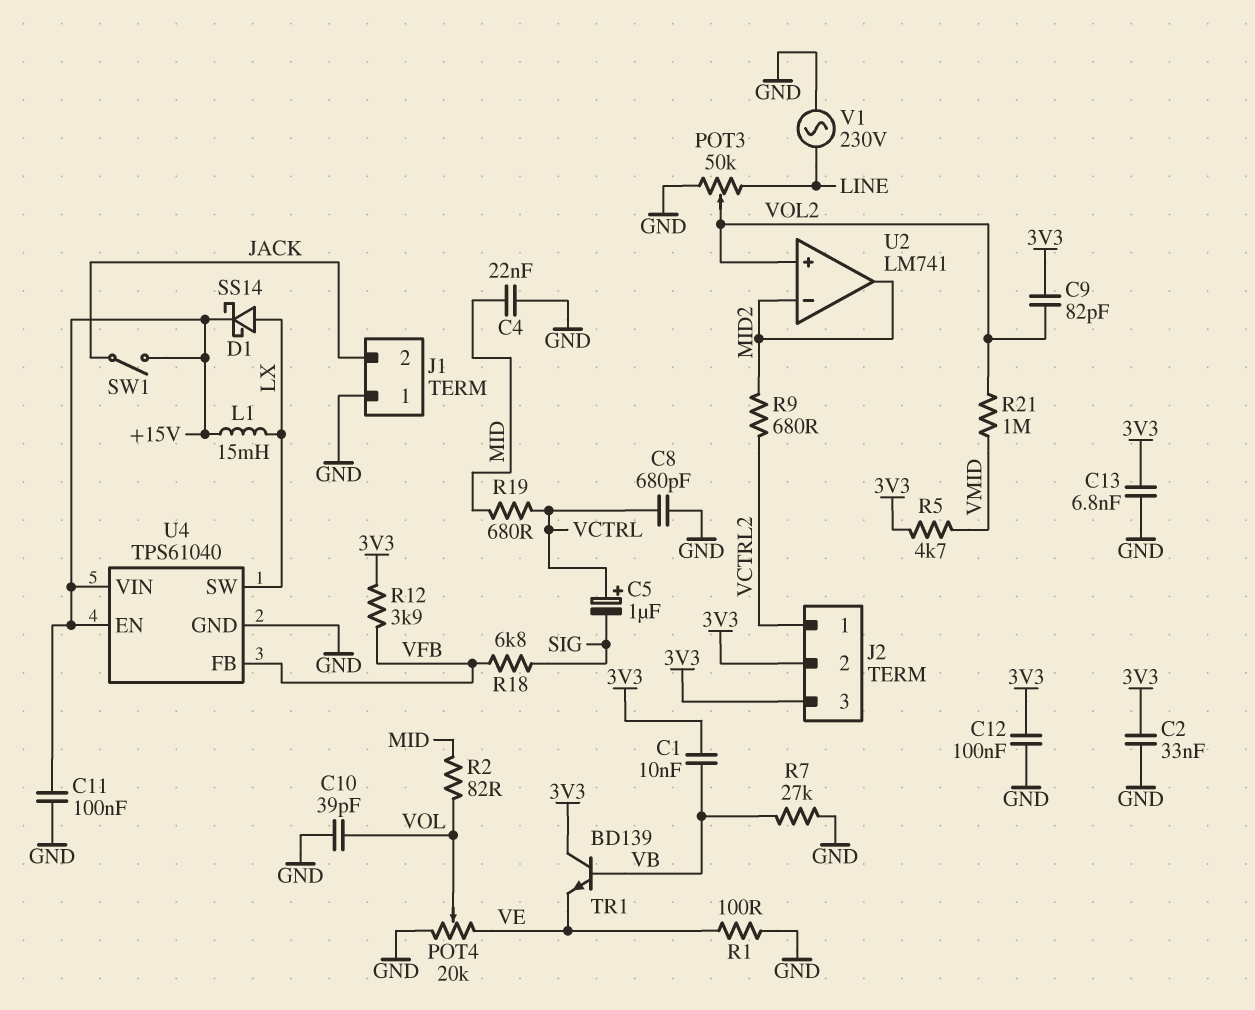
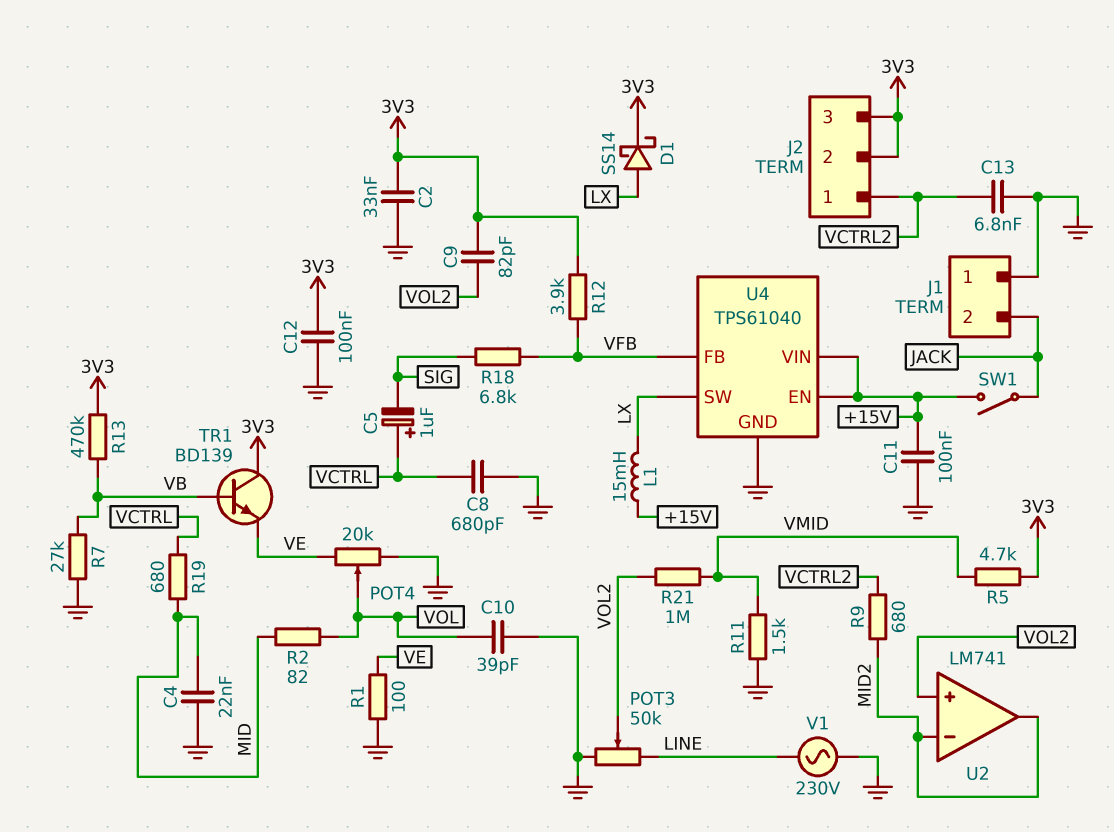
C1: 10nF (3V3, VB) -> none
C13: 6.8nF (3V3, GND) -> 6.8nF (GND, VCTRL2)
D1: schottky SS14 (A LX, K +15V) -> schottky SS14 (A LX, K 3V3)
R11: none -> 1.5k (GND, VMID)
R13: none -> 470k (3V3, VB)

